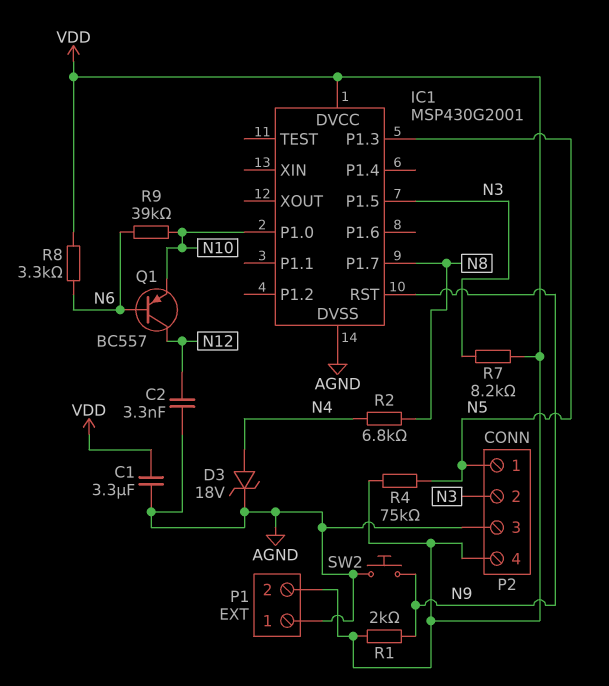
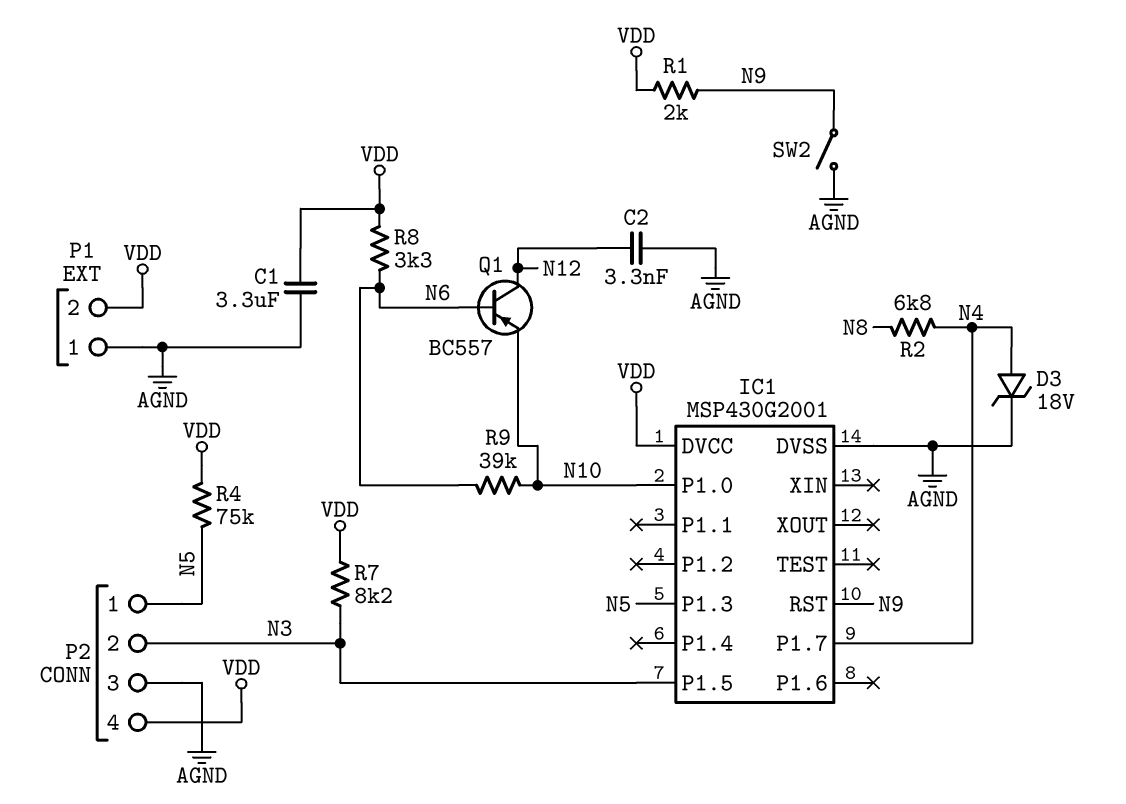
IC1 pin P1.7: N8 -> N4
SW2: button (AGND, N9) -> switch (AGND, N9)

